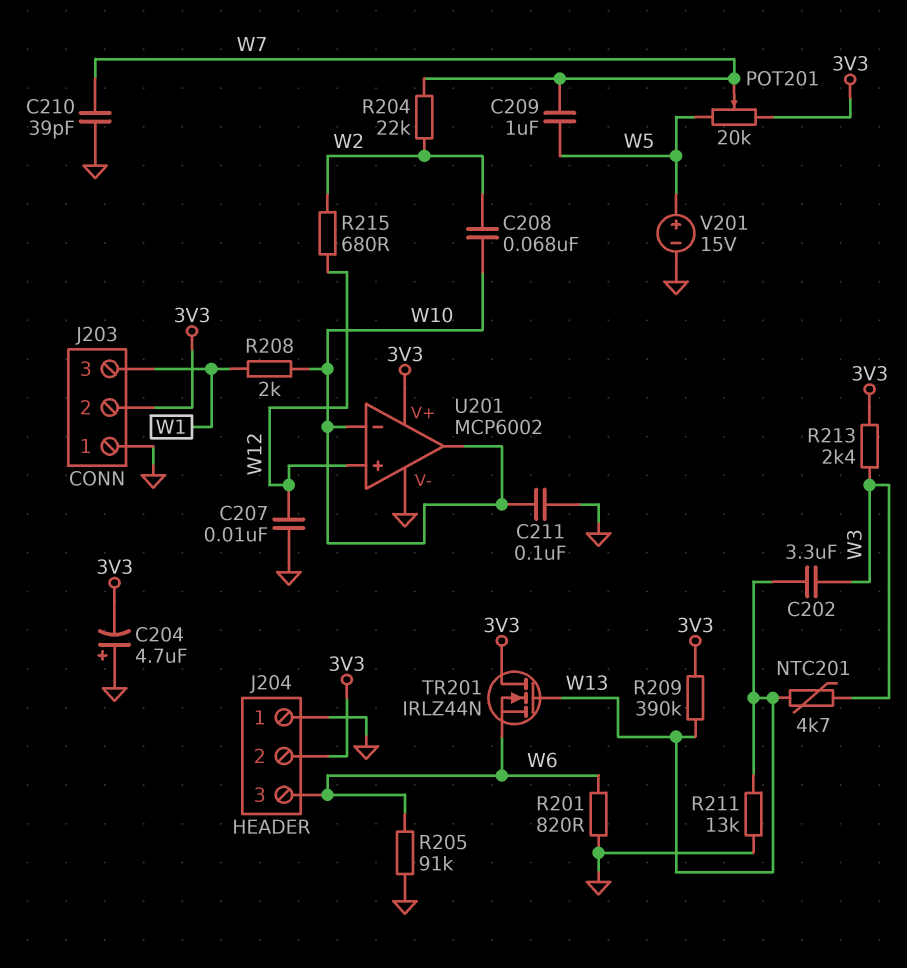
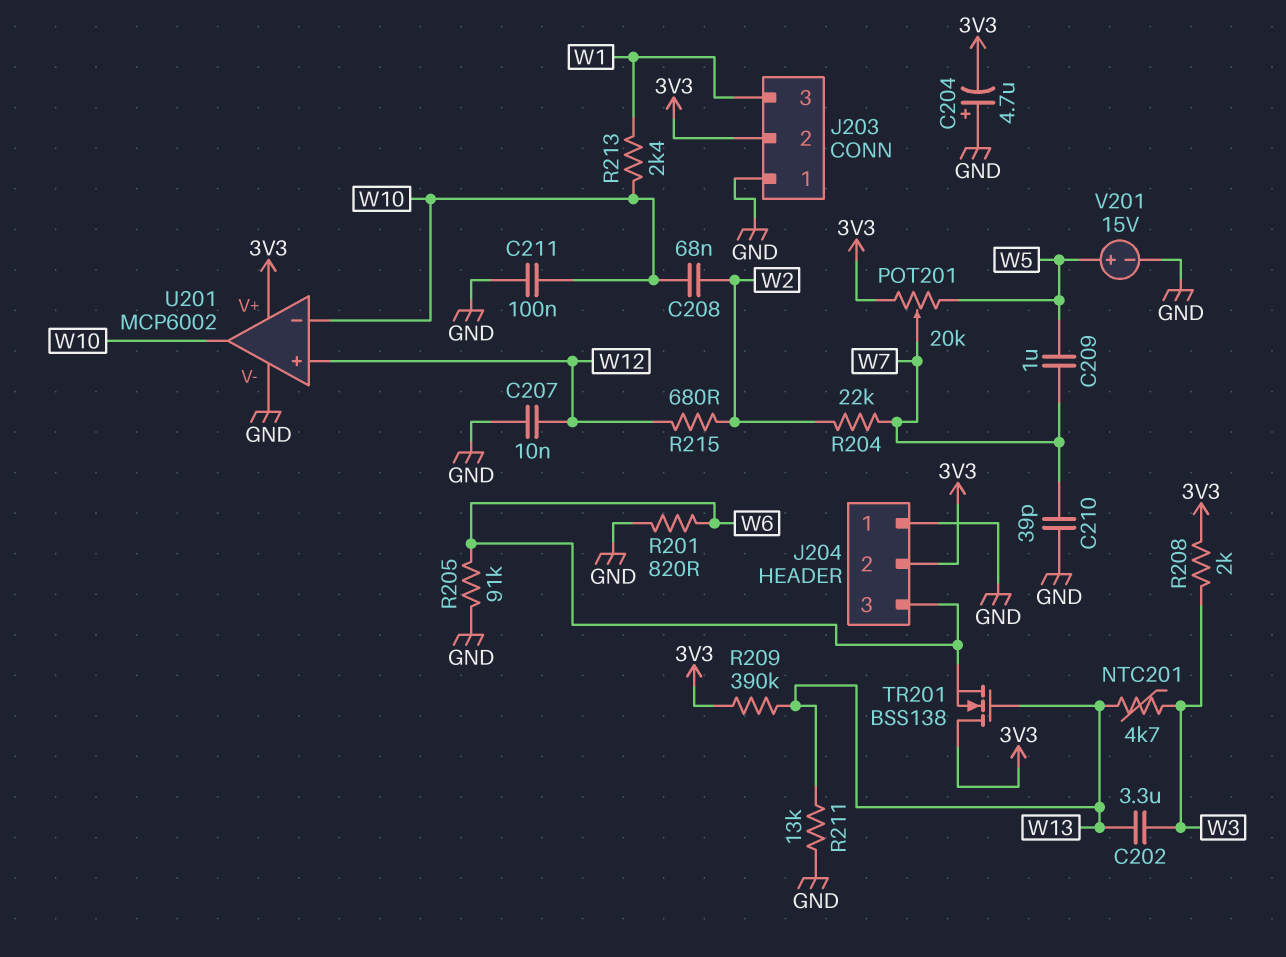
R208: 2k (W1, W10) -> 2k (3V3, W3)
R213: 2.4k (3V3, W3) -> 2.4k (W1, W10)
TR201: NMOS IRLZ44N (G W13, D 3V3, S W6) -> NMOS BSS138 (G W13, D 3V3, S W6)

